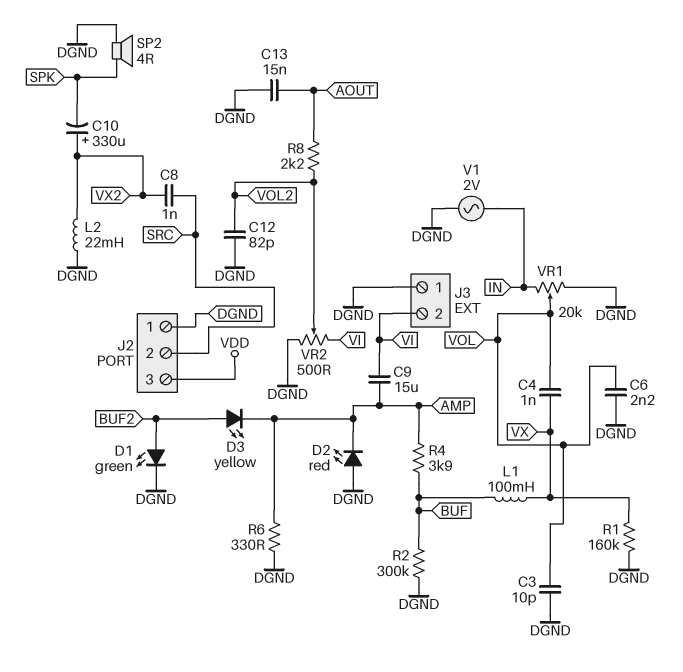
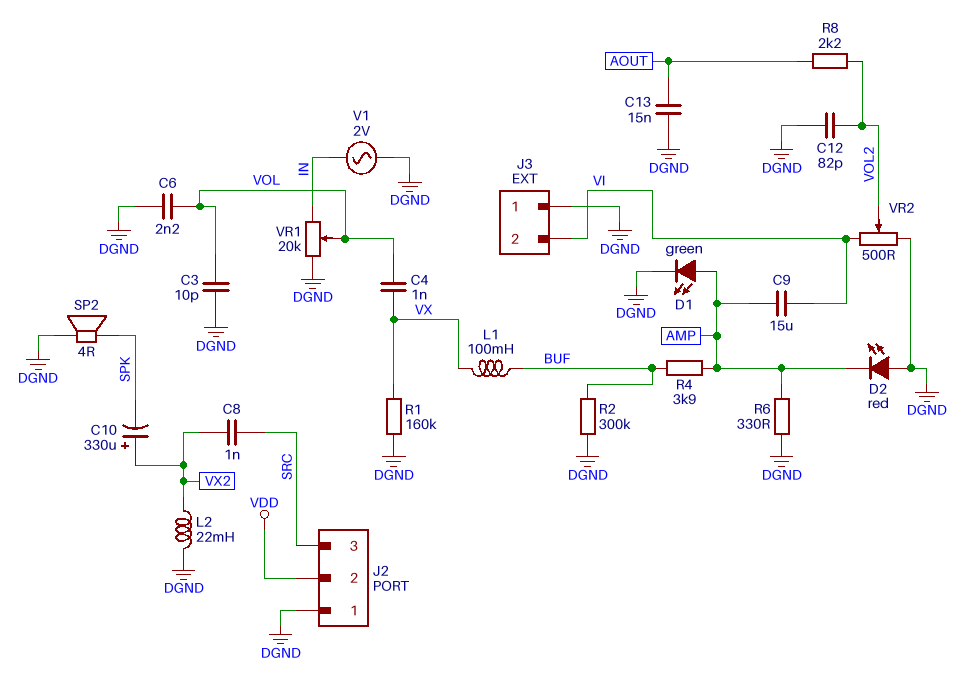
D1: LED green (A BUF2, K DGND) -> LED green (A AMP, K DGND)
D3: LED yellow (A BUF2, K AMP) -> none
J2 pin 2: SRC -> VDD
J2 pin 3: VDD -> SRC

